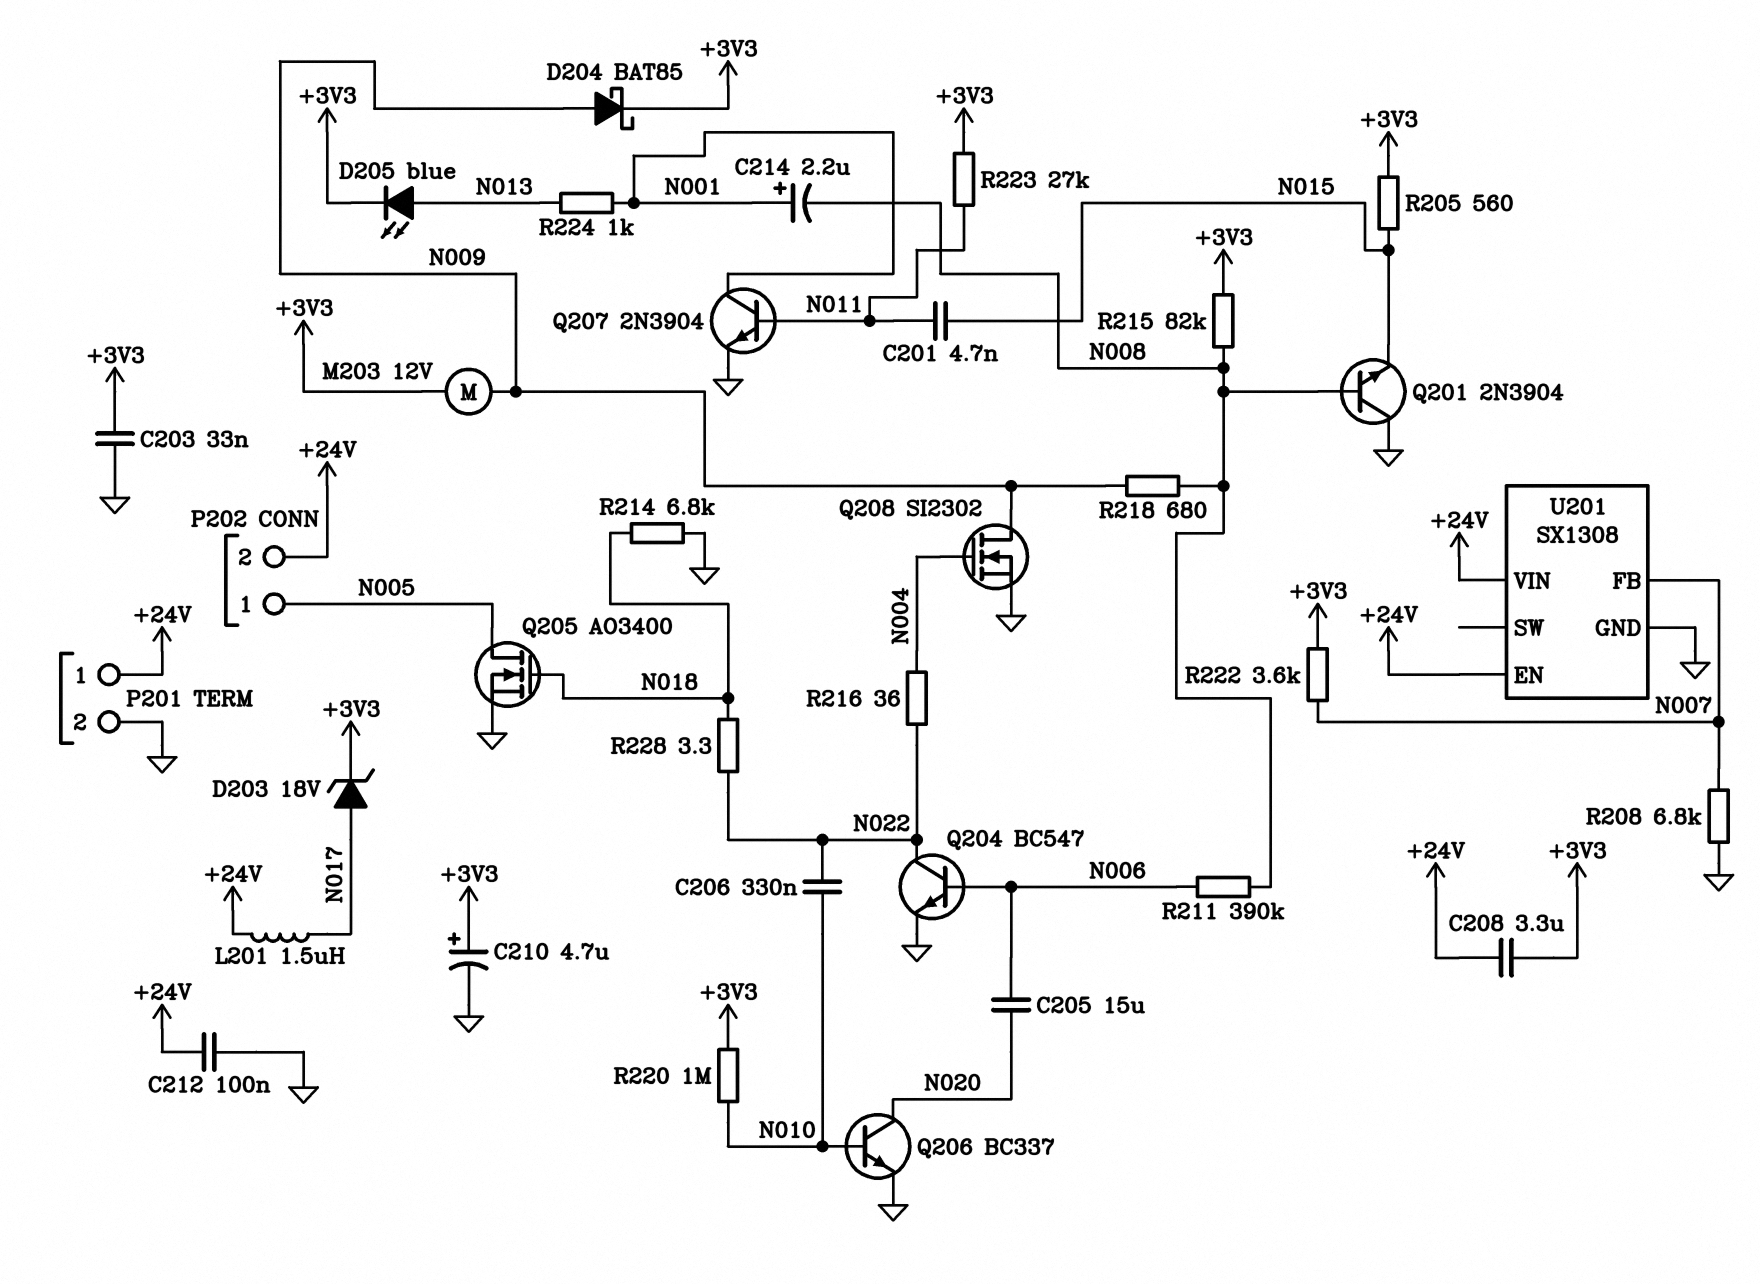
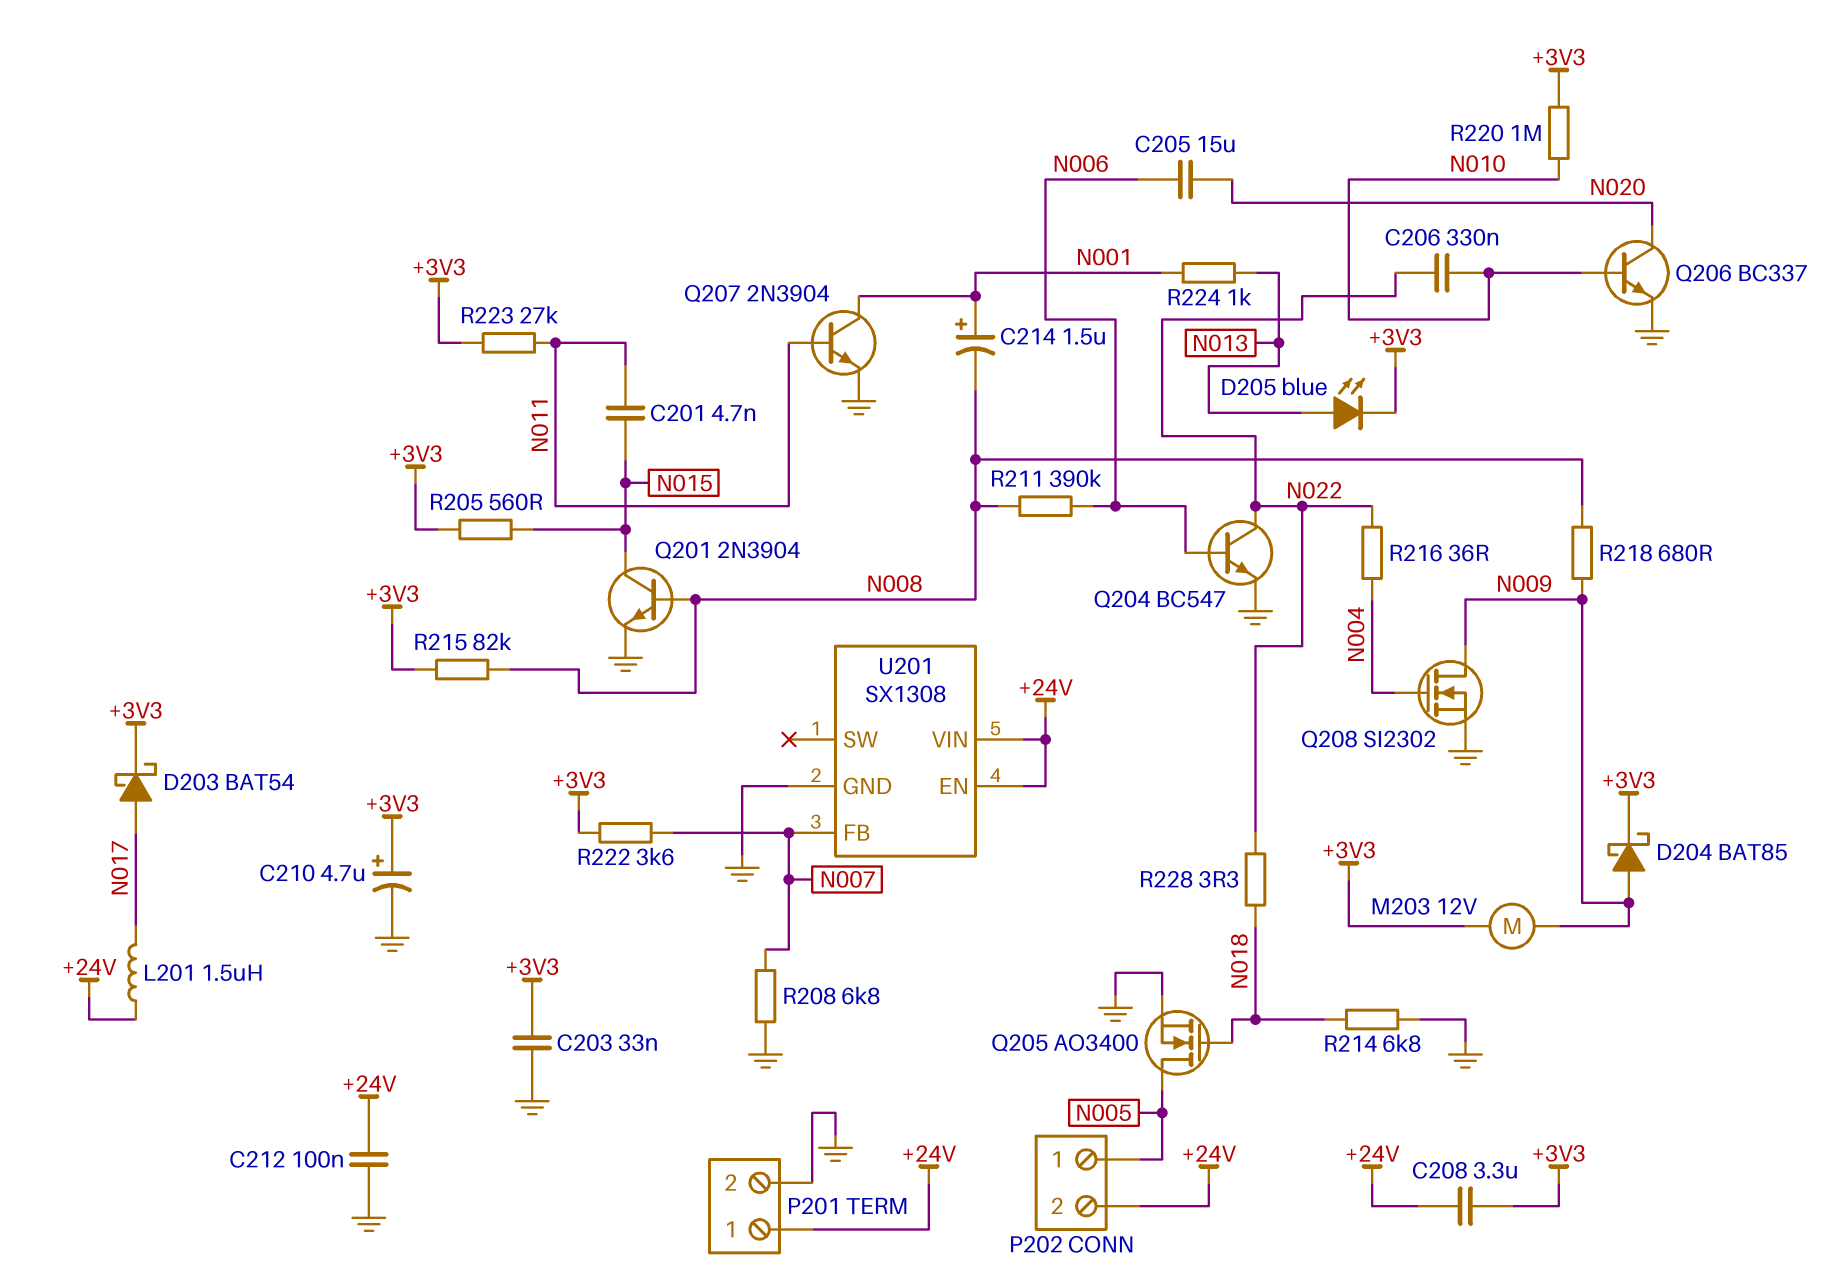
C214: 2.2uF (plus N001, minus N008) -> 1.5uF (plus N001, minus N008)
D203: zener 18V (A N017, K +3V3) -> schottky BAT54 (A N017, K +3V3)
Q201: NPN 2N3904 (B N008, C GND, E N015) -> NPN 2N3904 (B N008, C N015, E GND)

